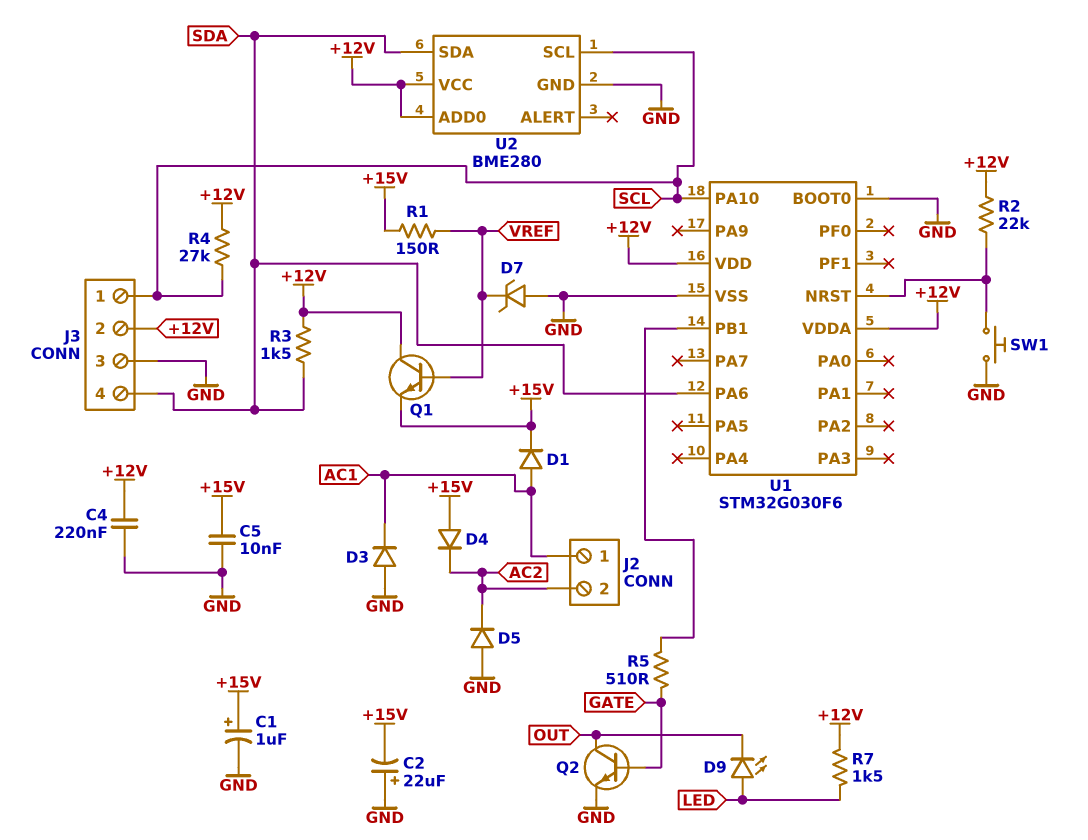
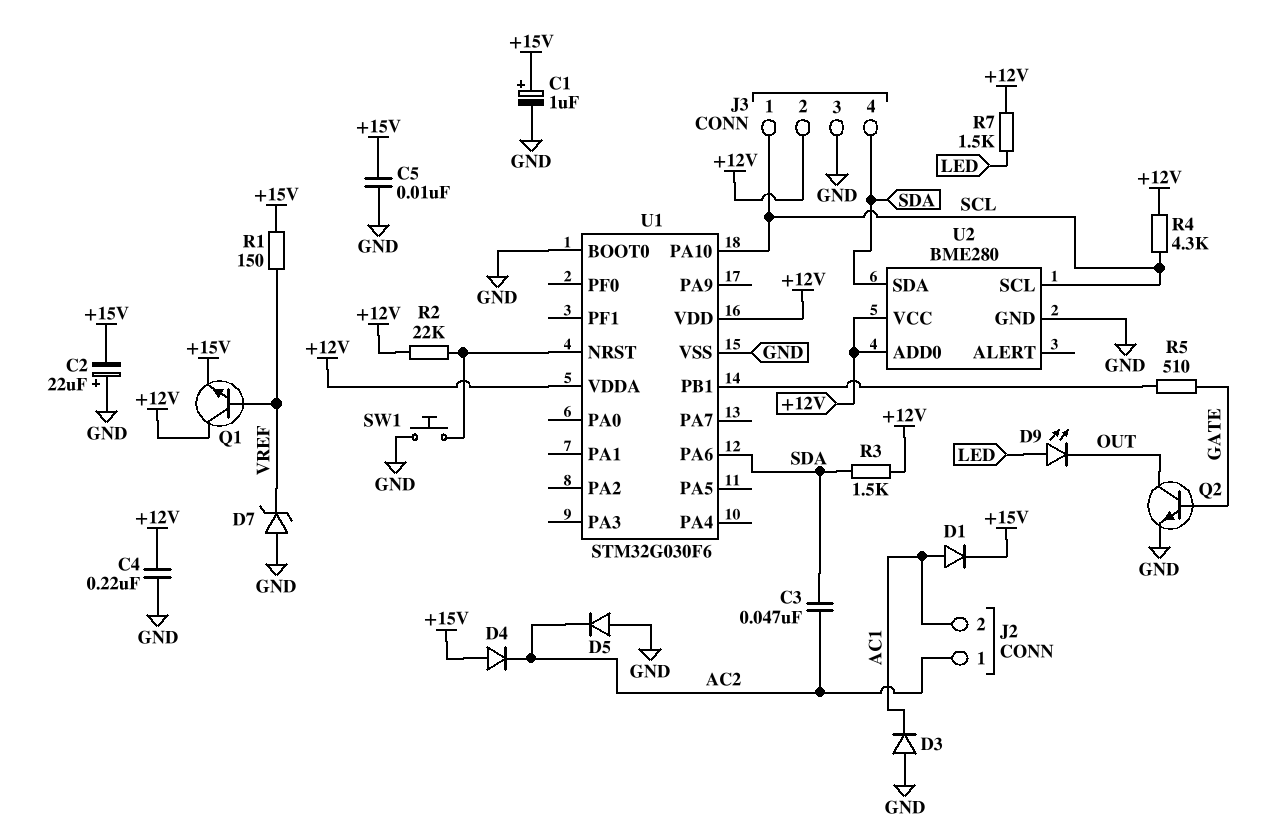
C3: none -> 47nF (AC2, SDA)
J2 pin 1: AC1 -> AC2
J2 pin 2: AC2 -> AC1
R4: 27k (+12V, SCL) -> 4.3k (+12V, SCL)

